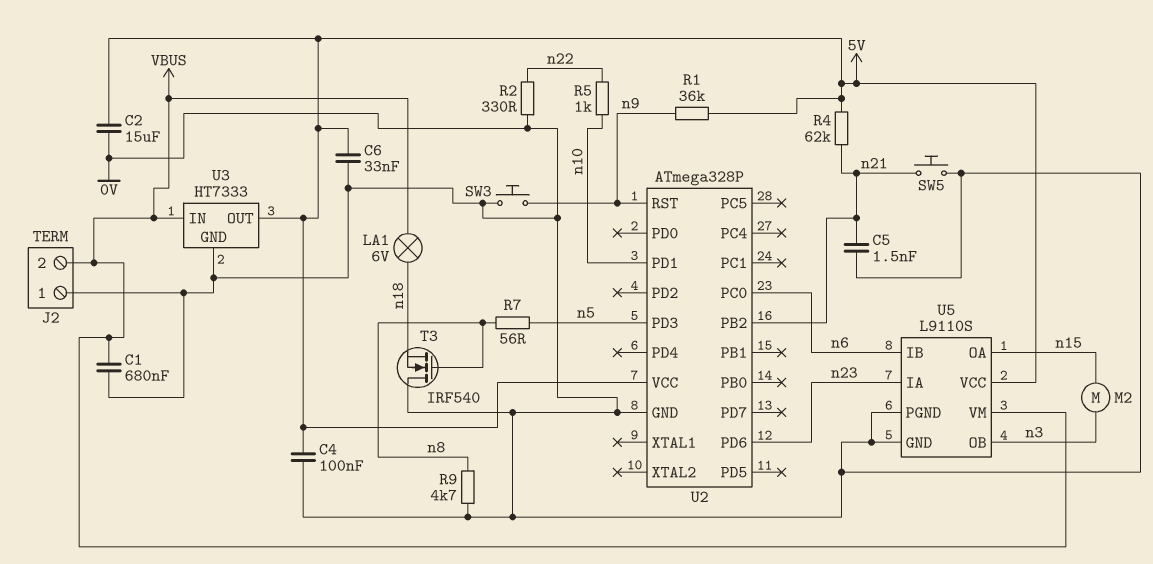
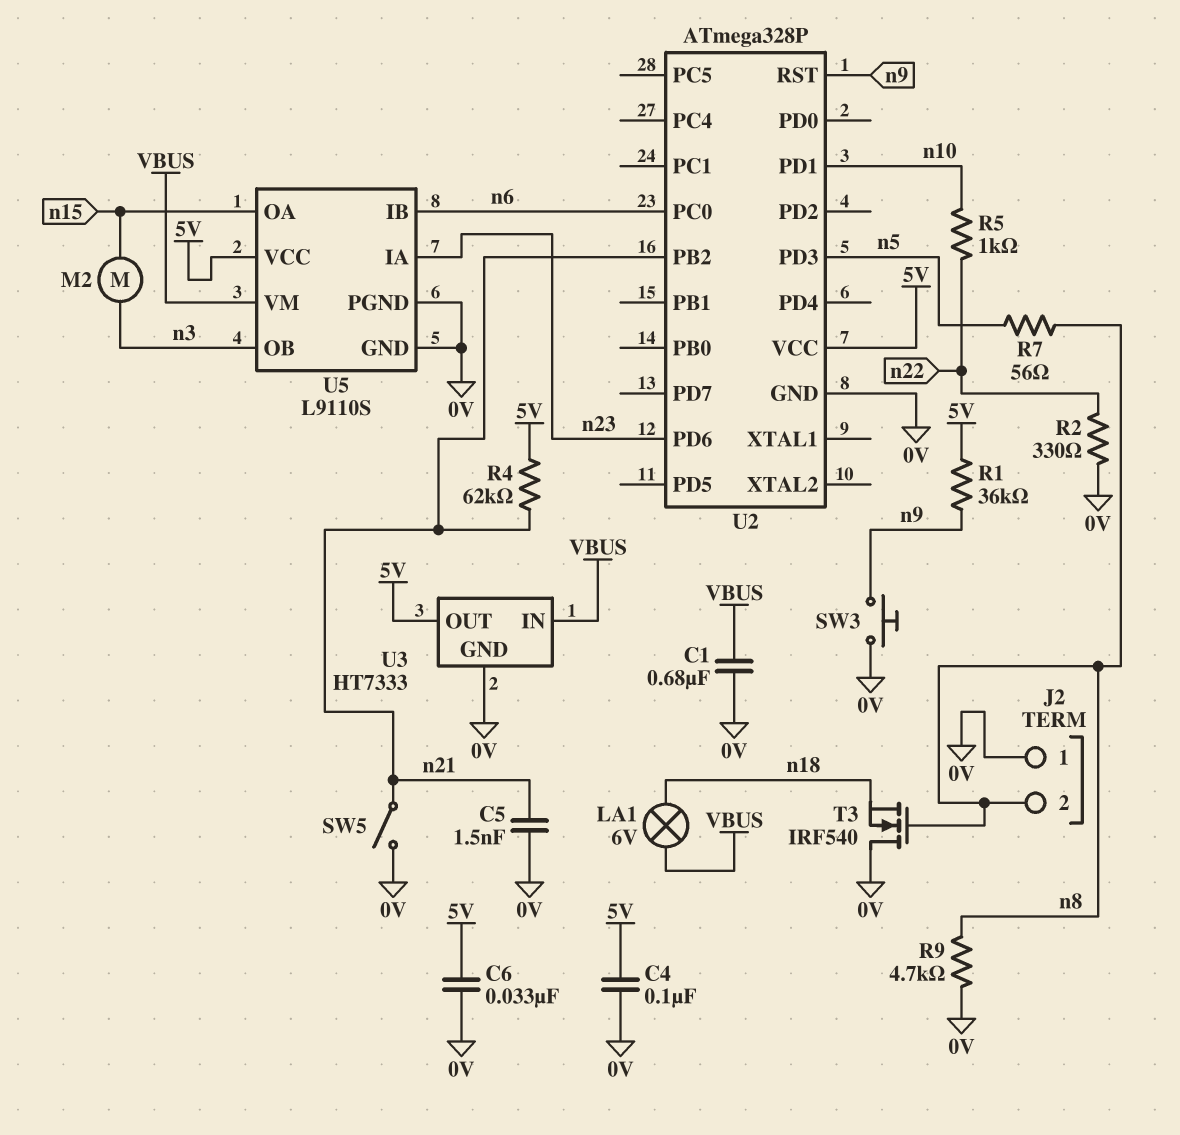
C2: 15uF (0V, 5V) -> none
J2 pin 2: VBUS -> n8
SW5: button (0V, n21) -> switch (0V, n21)

